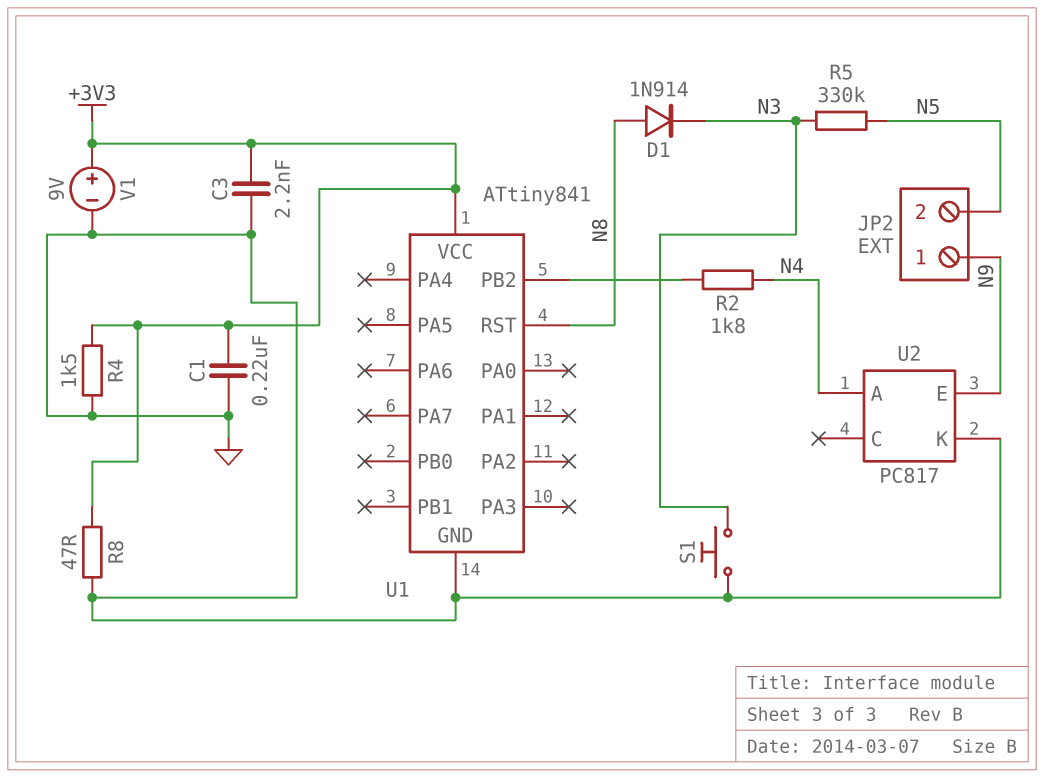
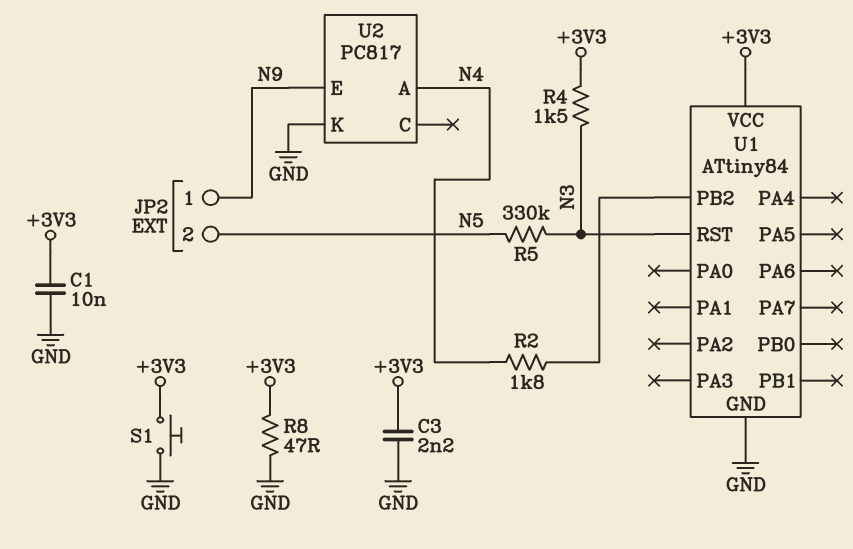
C1: 220nF (+3V3, GND) -> 10nF (+3V3, GND)
D1: diode 1N914 (A N8, K N3) -> none
R4: 1.5k (+3V3, GND) -> 1.5k (+3V3, N3)
S1: button (GND, N3) -> button (+3V3, GND)
U1: ATtiny841 -> ATtiny84
U1 pin RST: N8 -> N3
V1: 9V (plus +3V3, minus GND) -> none

